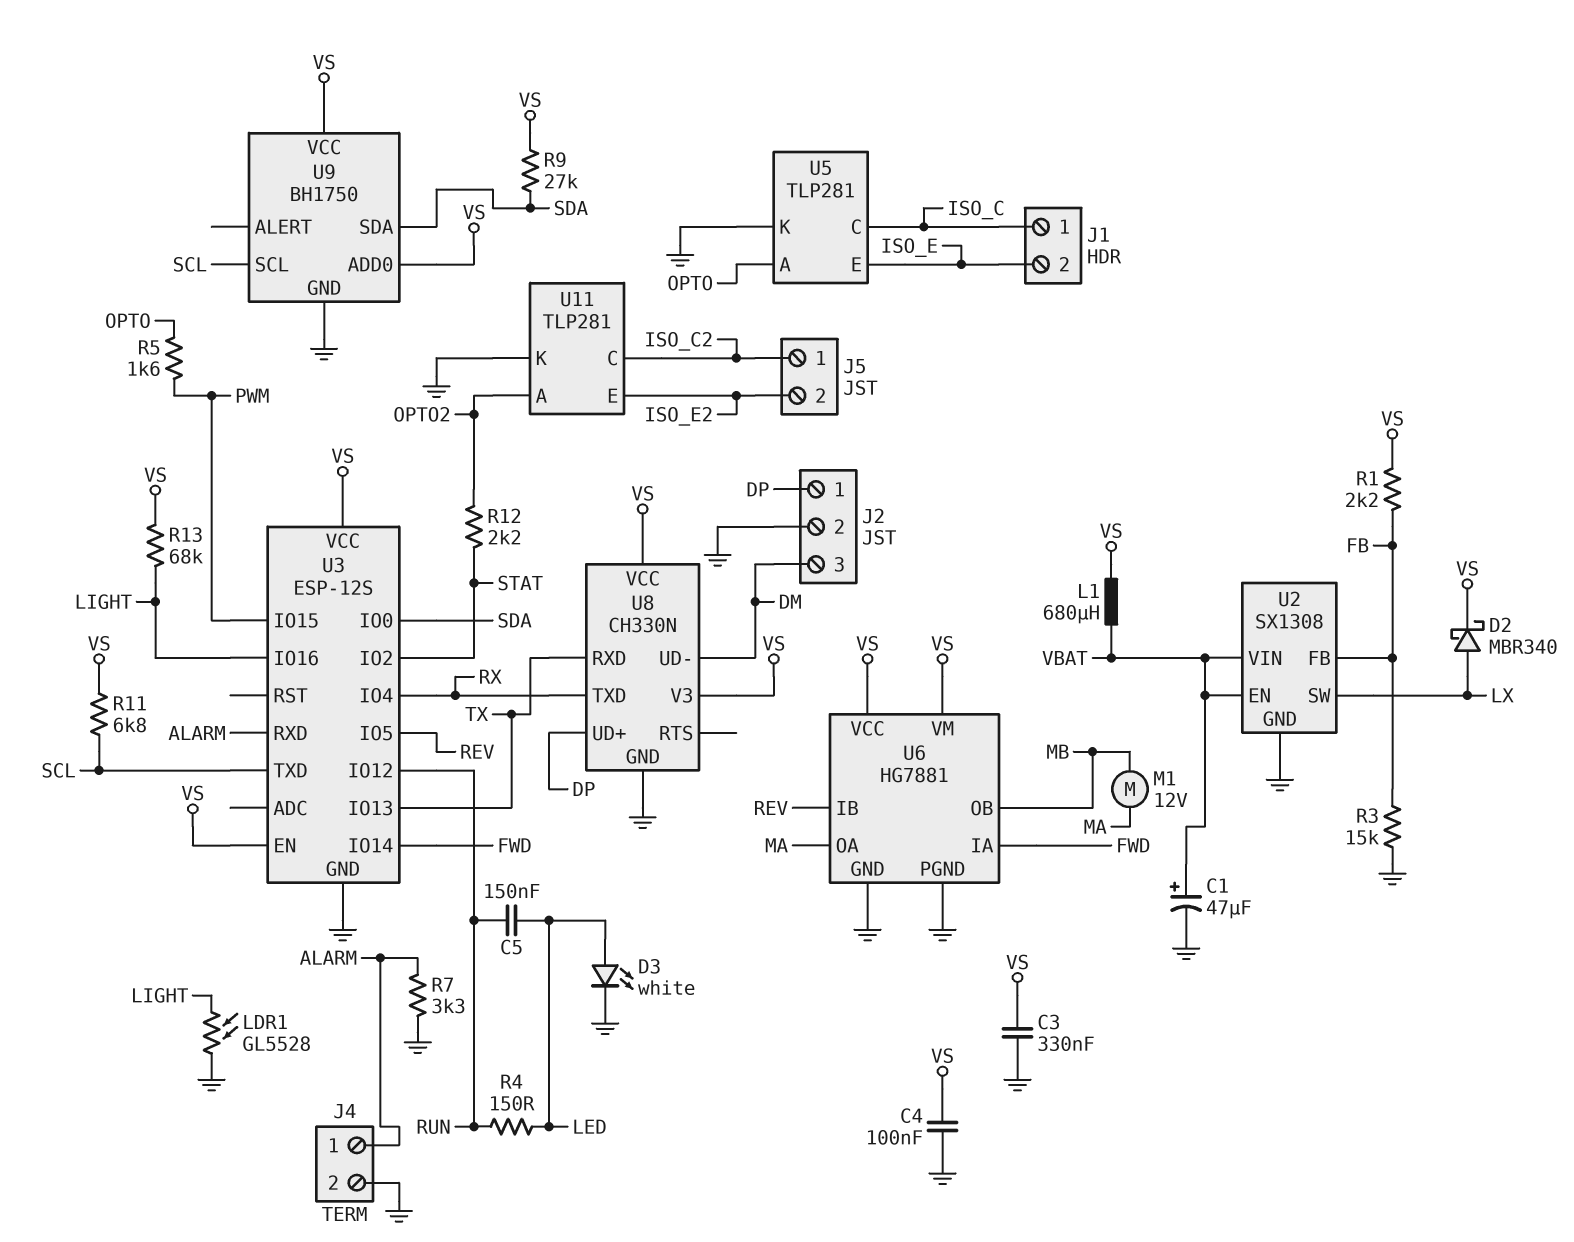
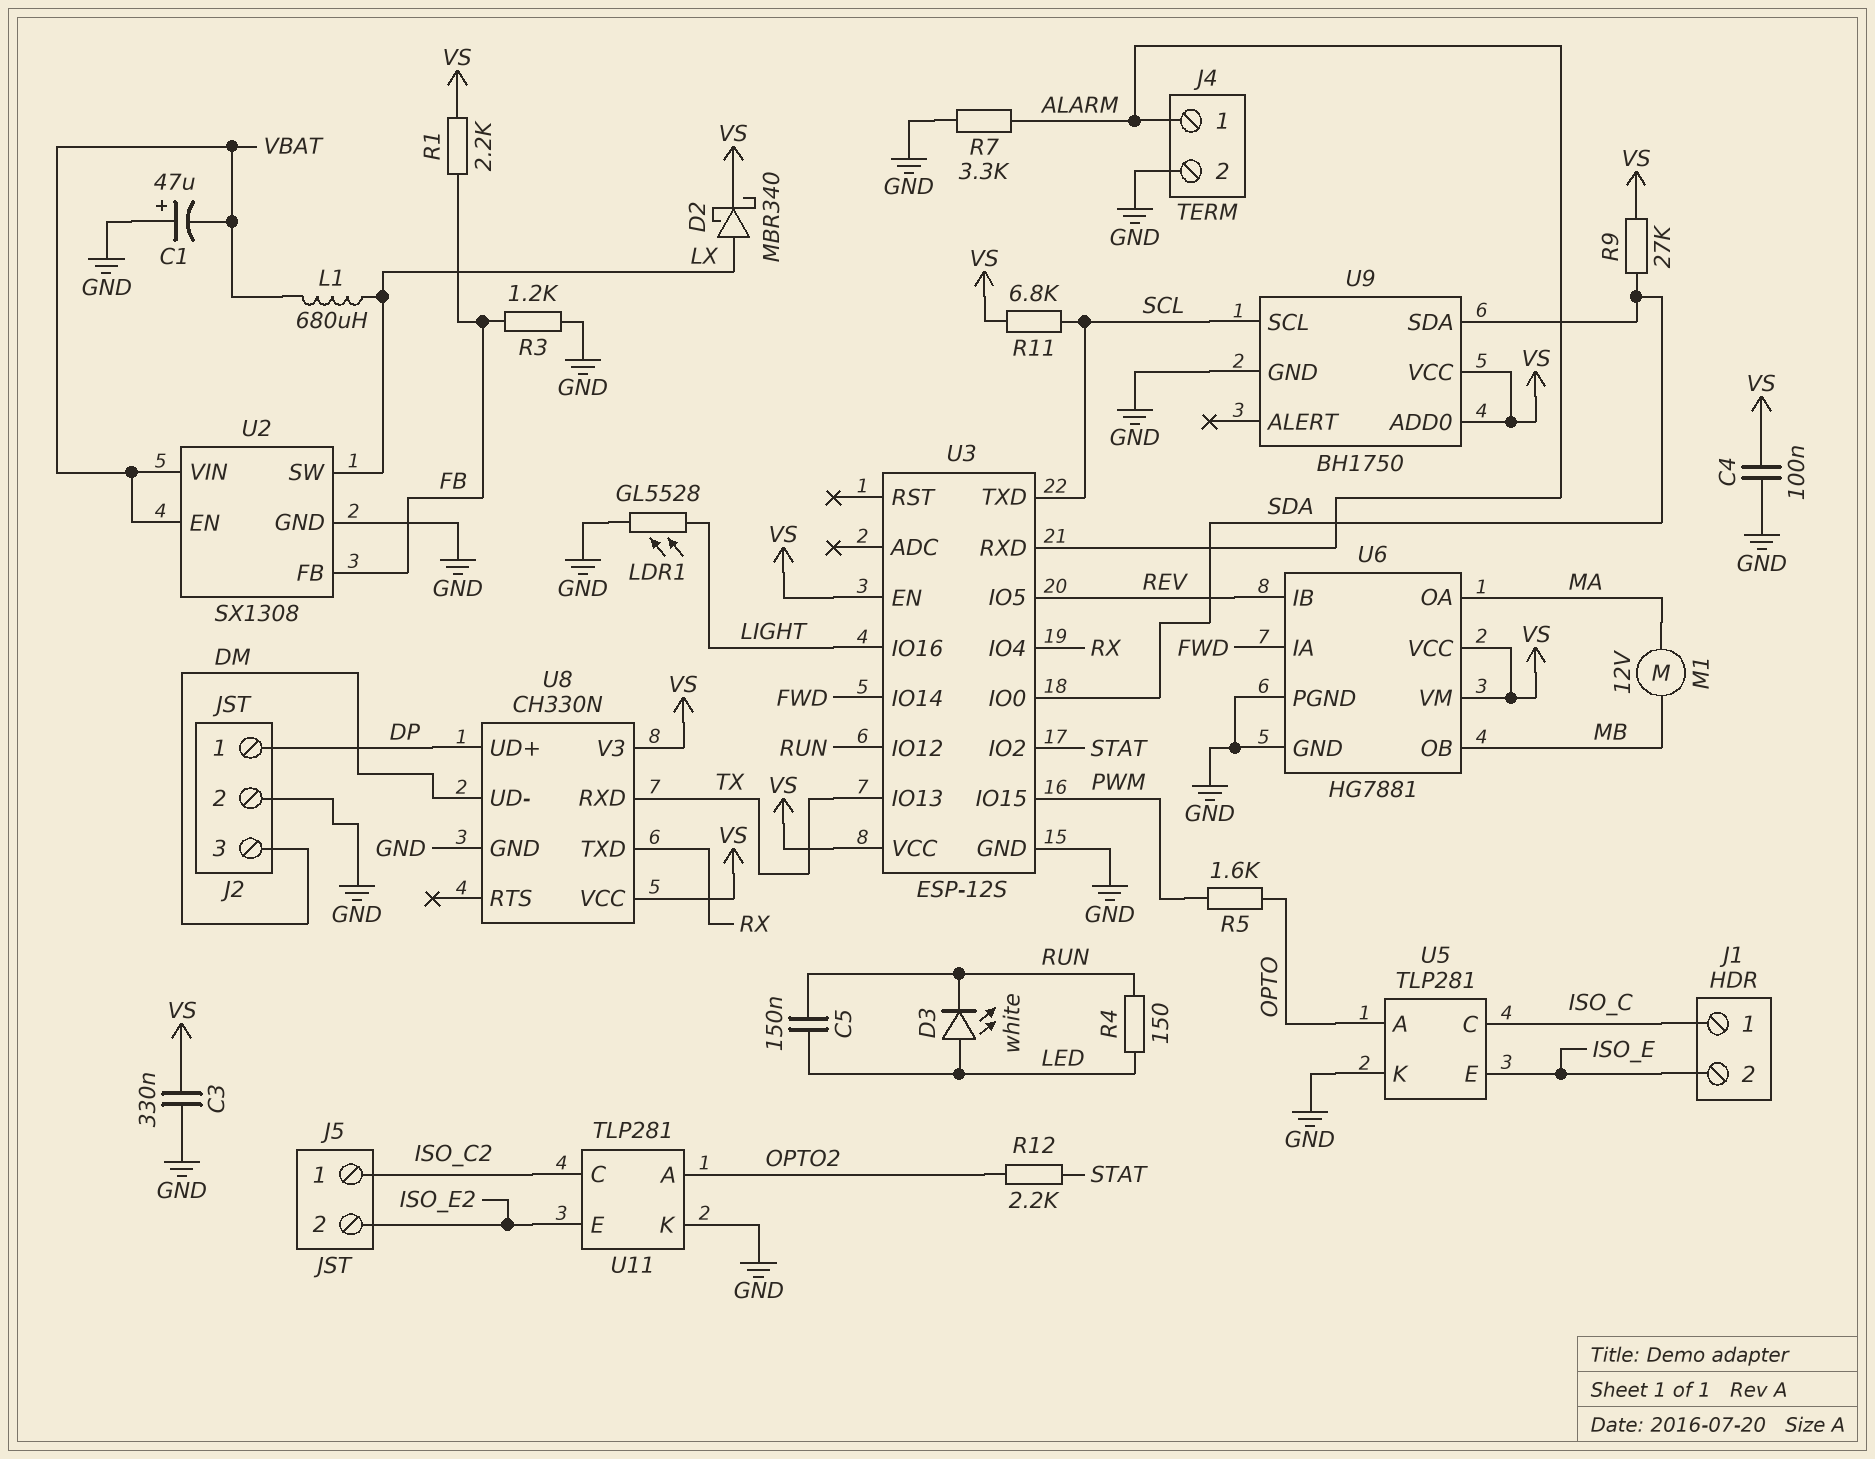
C1: 47uF (plus VBAT, minus GND) -> 47uF (plus GND, minus VBAT)
D3: LED white (A LED, K GND) -> LED white (A LED, K RUN)
L1: 680uH (VBAT, VS) -> 680uH (LX, VBAT)
R3: 15k (FB, GND) -> 1.2k (FB, GND)
R13: 68k (LIGHT, VS) -> none

